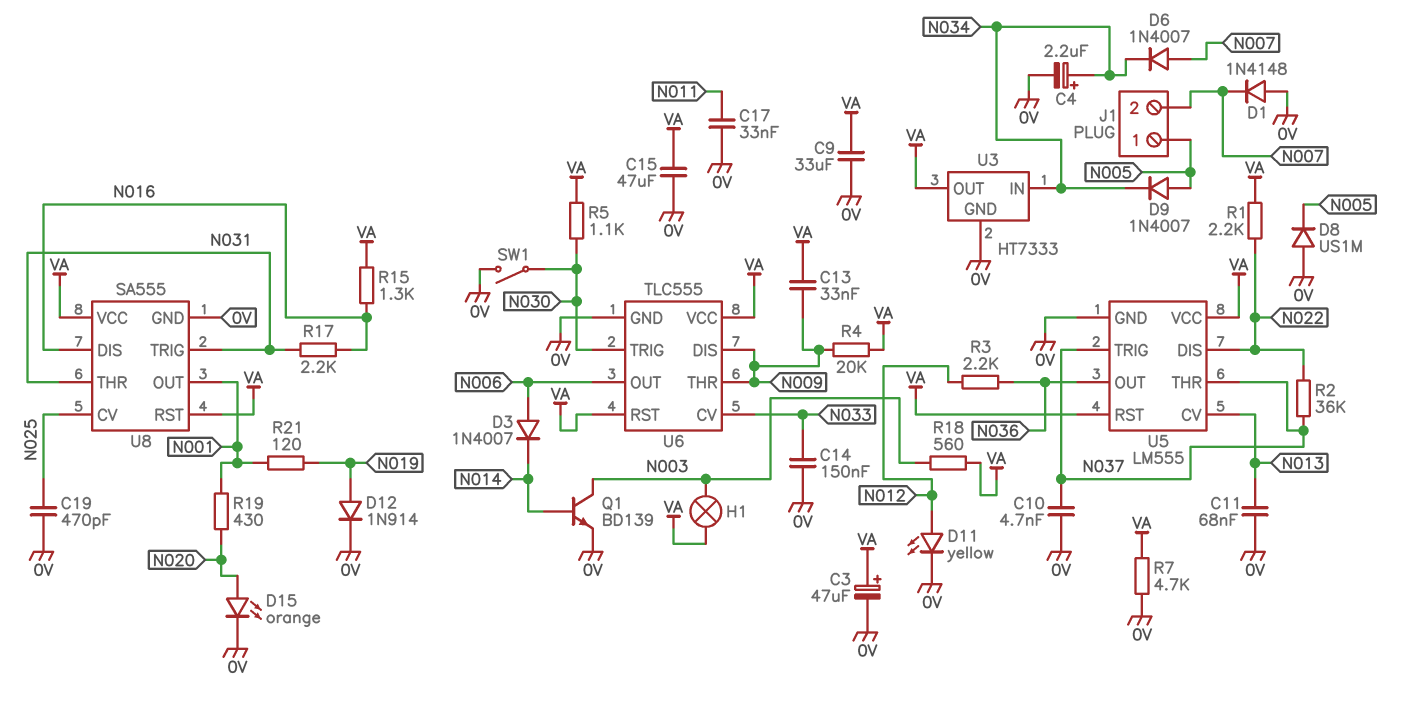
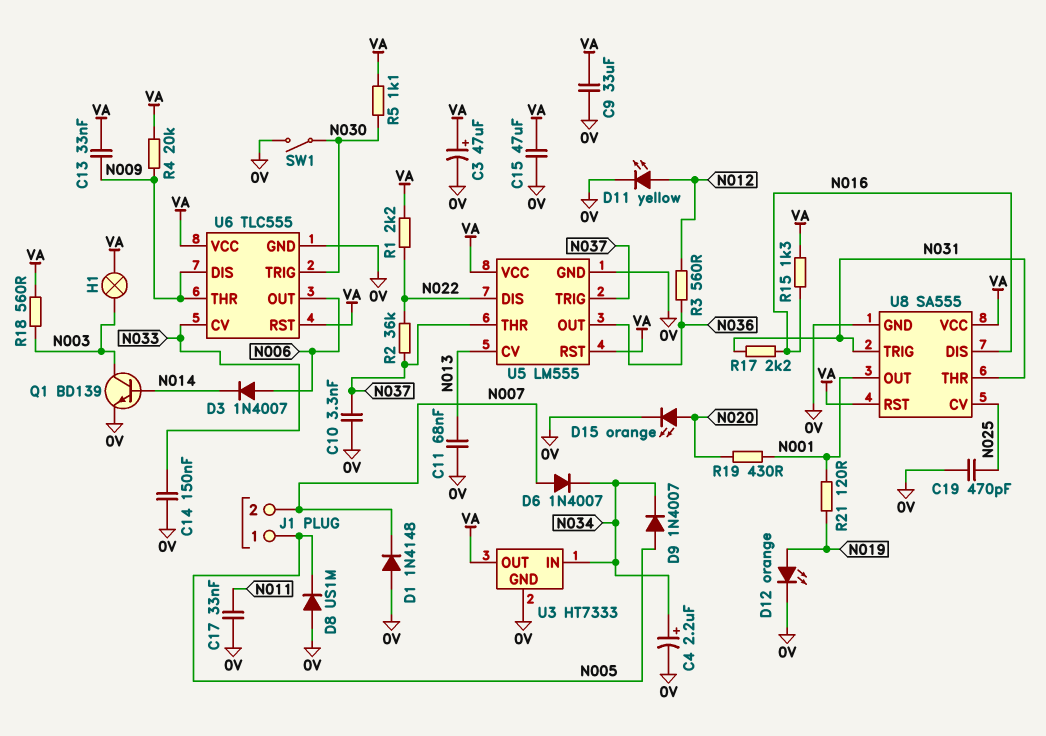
C10: 4.7nF (0V, N037) -> 3.3nF (0V, N037)
D12: diode 1N914 (A N019, K 0V) -> LED orange (A N019, K 0V)
R3: 2.2k (N012, N036) -> 560 (N012, N036)
R7: 4.7k (0V, VA) -> none

